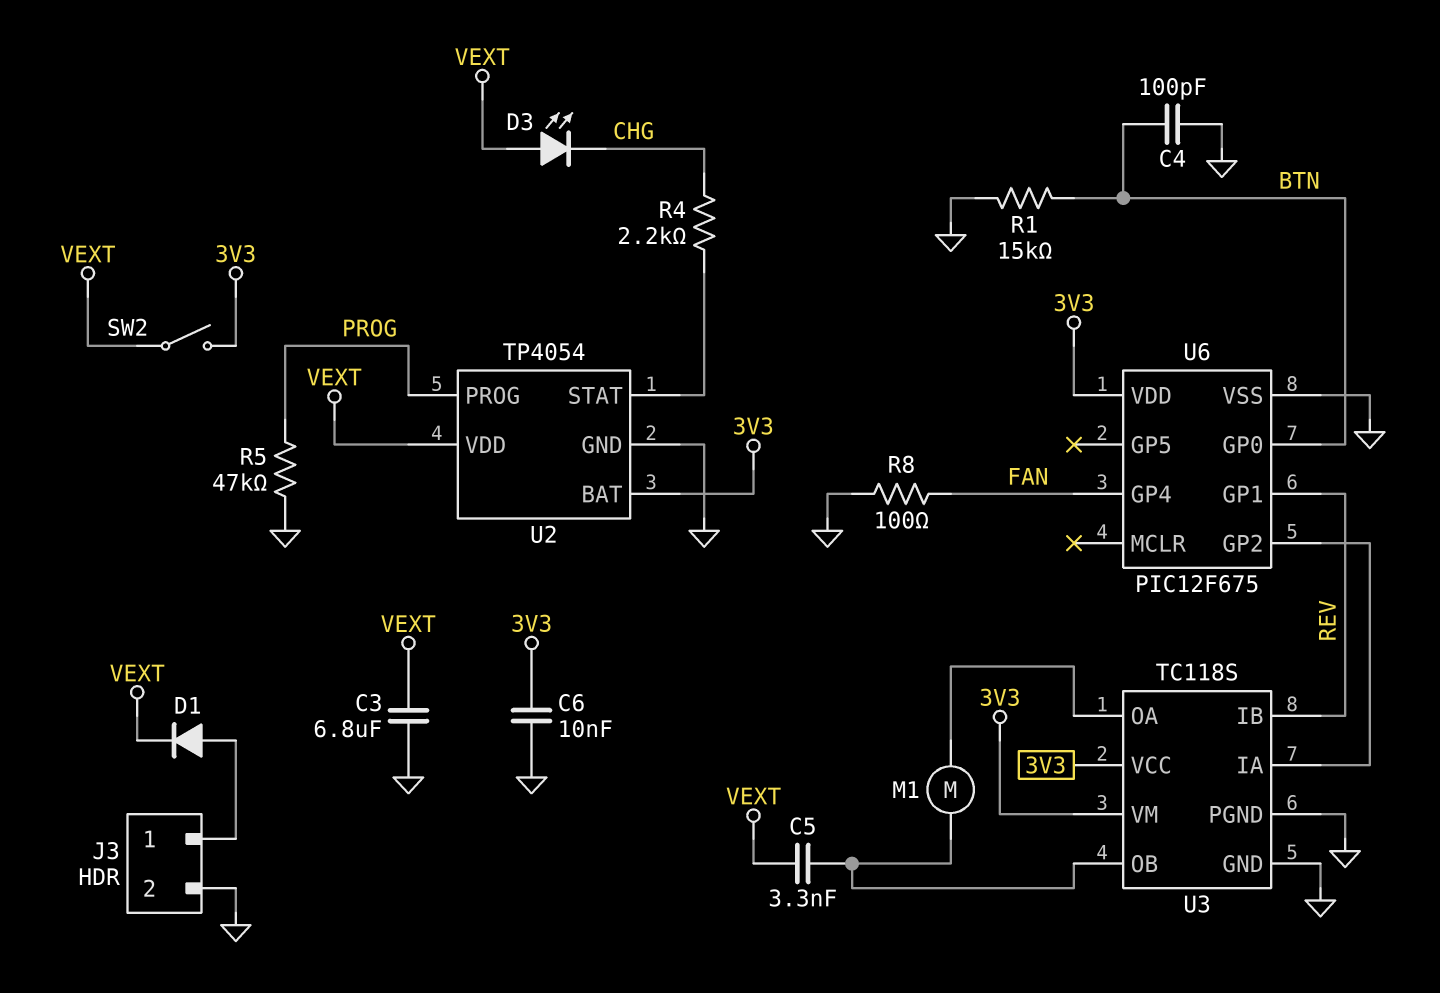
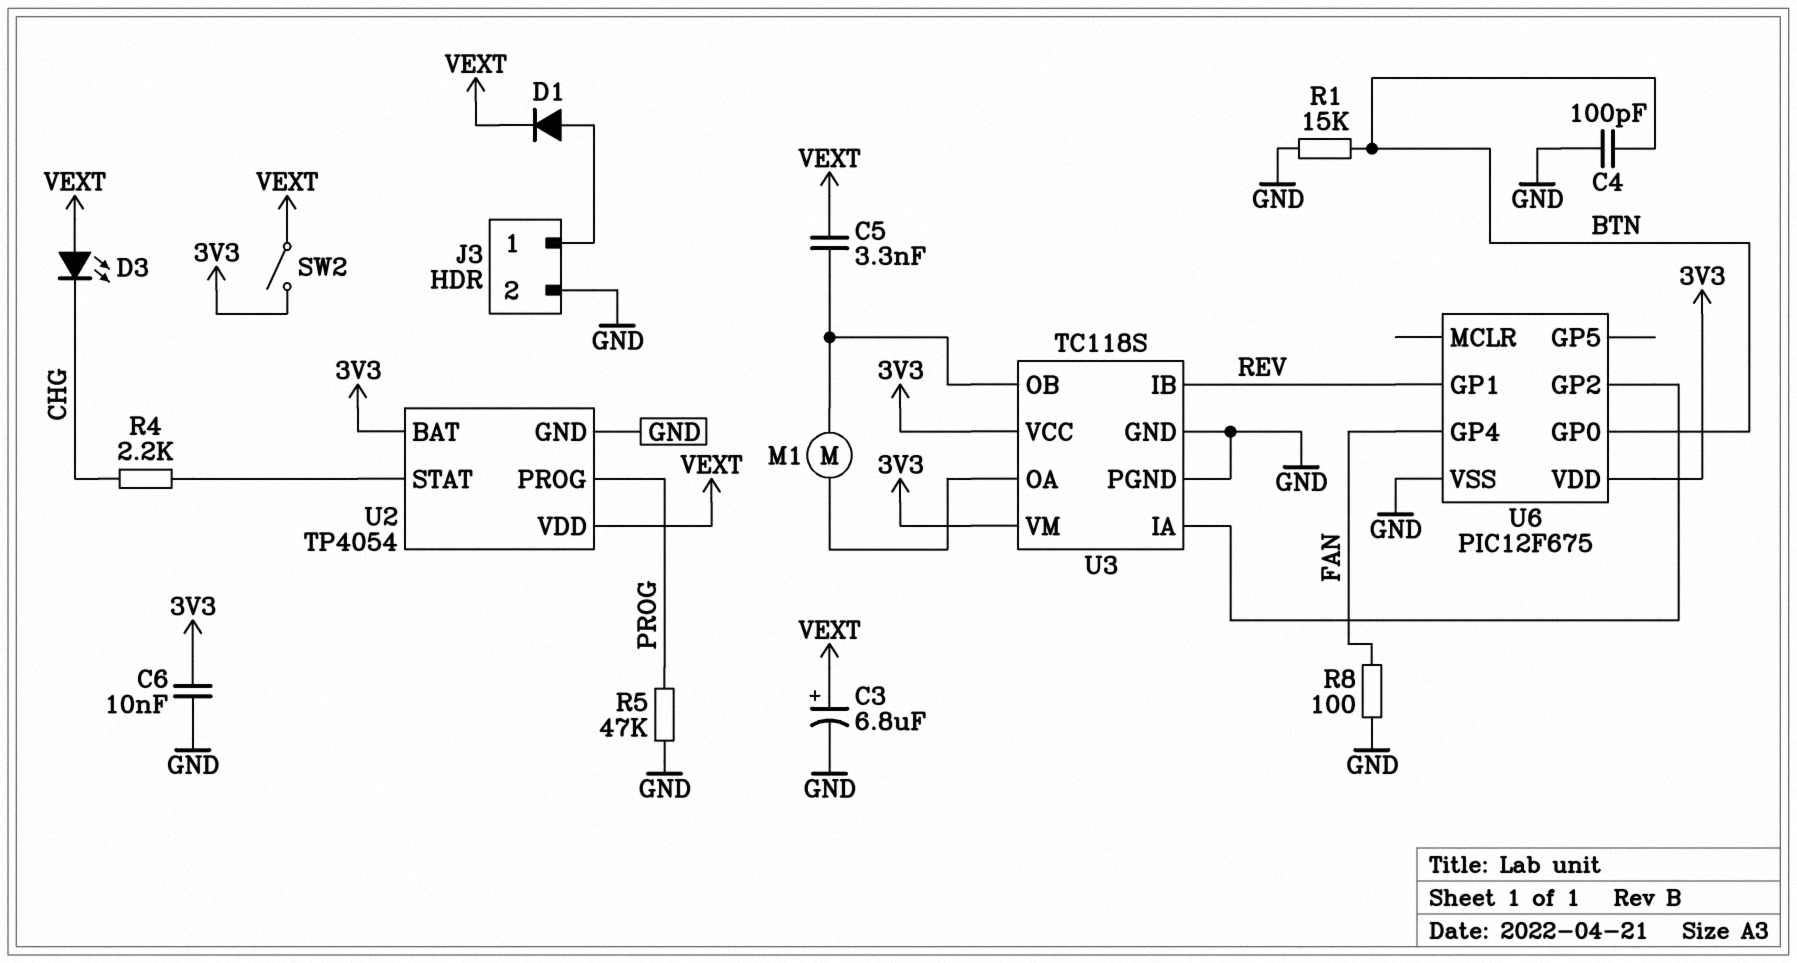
C3: 6.8uF (GND, VEXT) -> 6.8uF (plus VEXT, minus GND)

